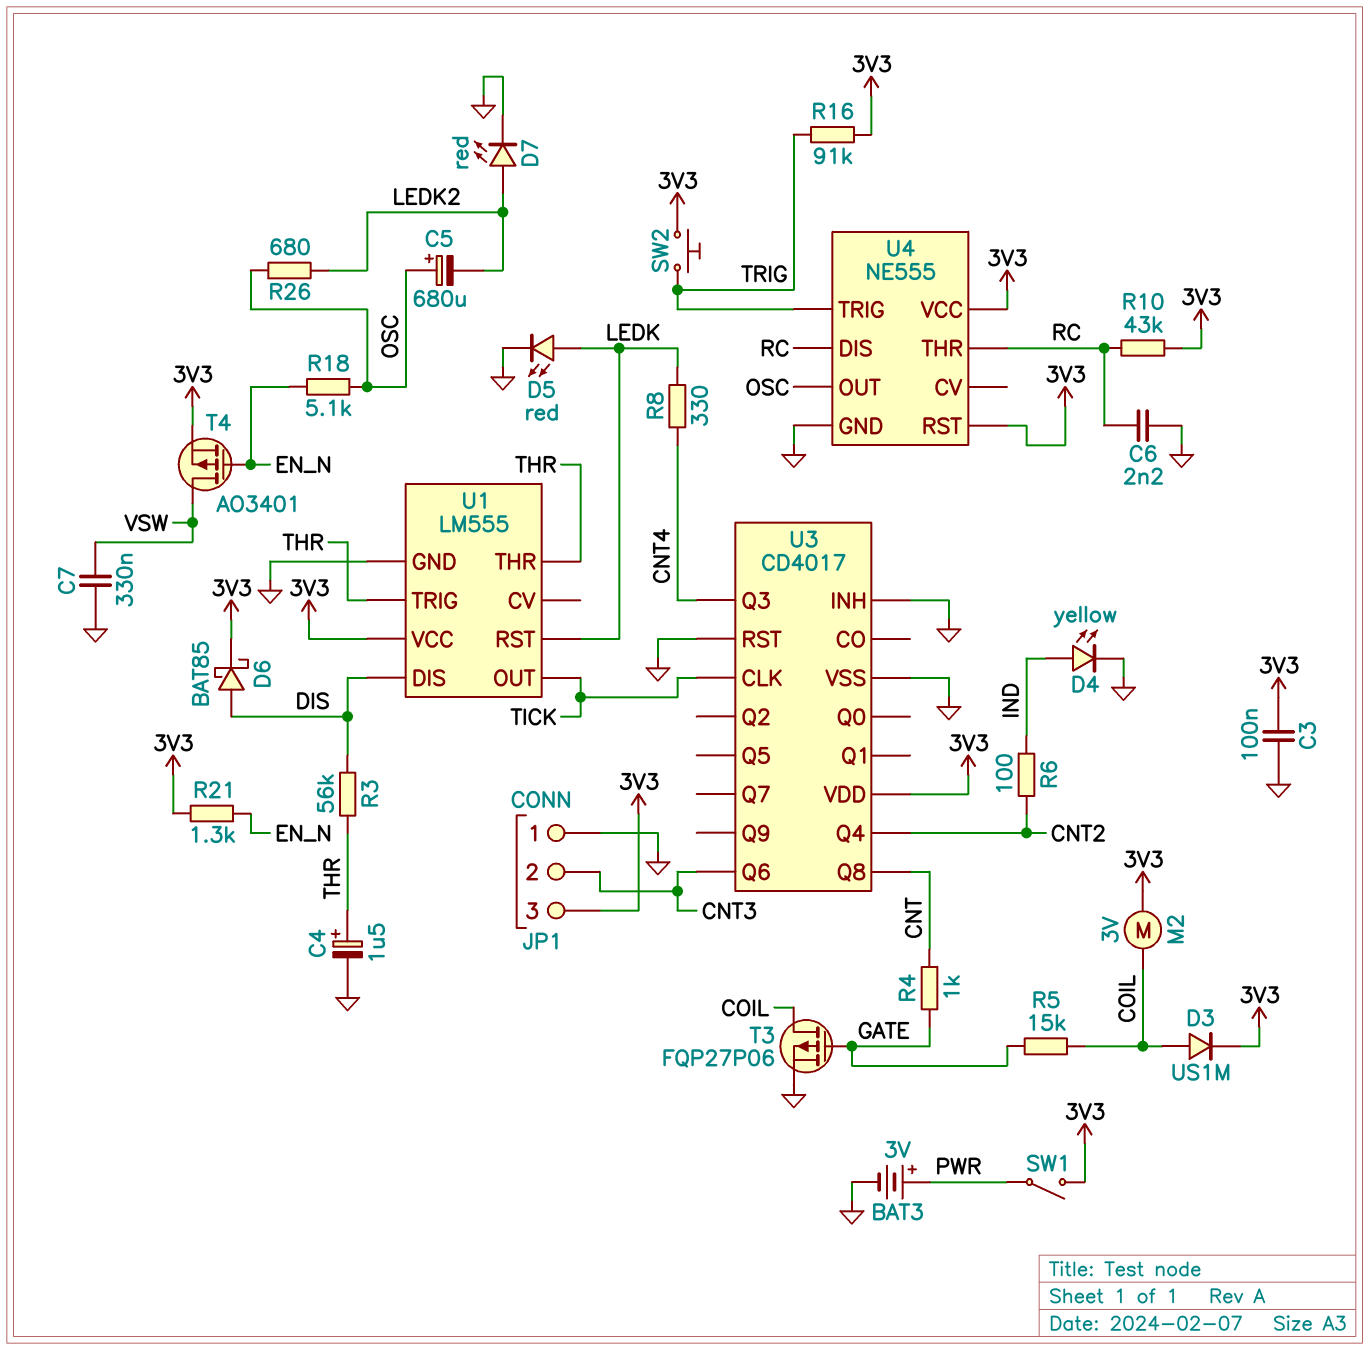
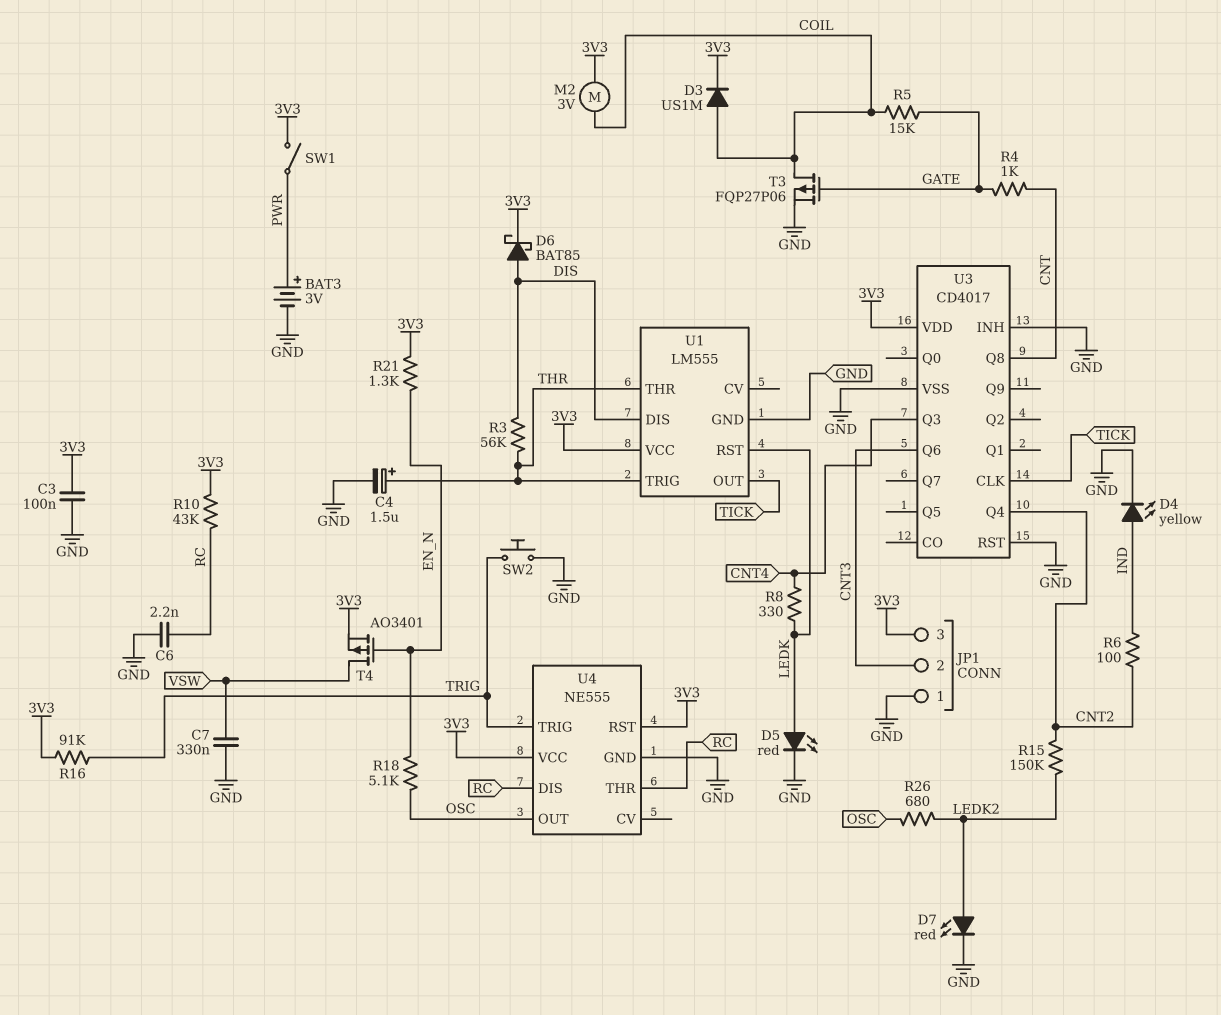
C5: 680uF (plus OSC, minus LEDK2) -> none
R15: none -> 150k (CNT2, LEDK2)
SW2: button (3V3, TRIG) -> button (GND, TRIG)

